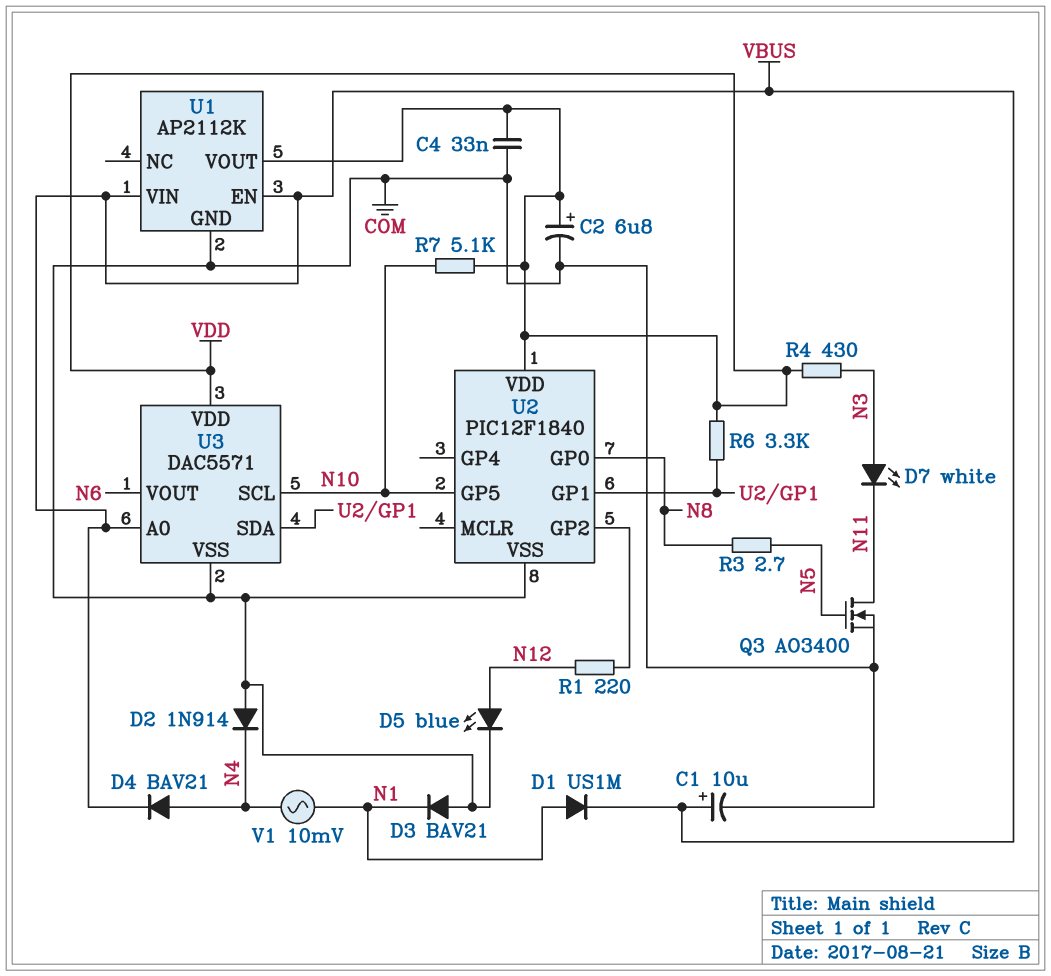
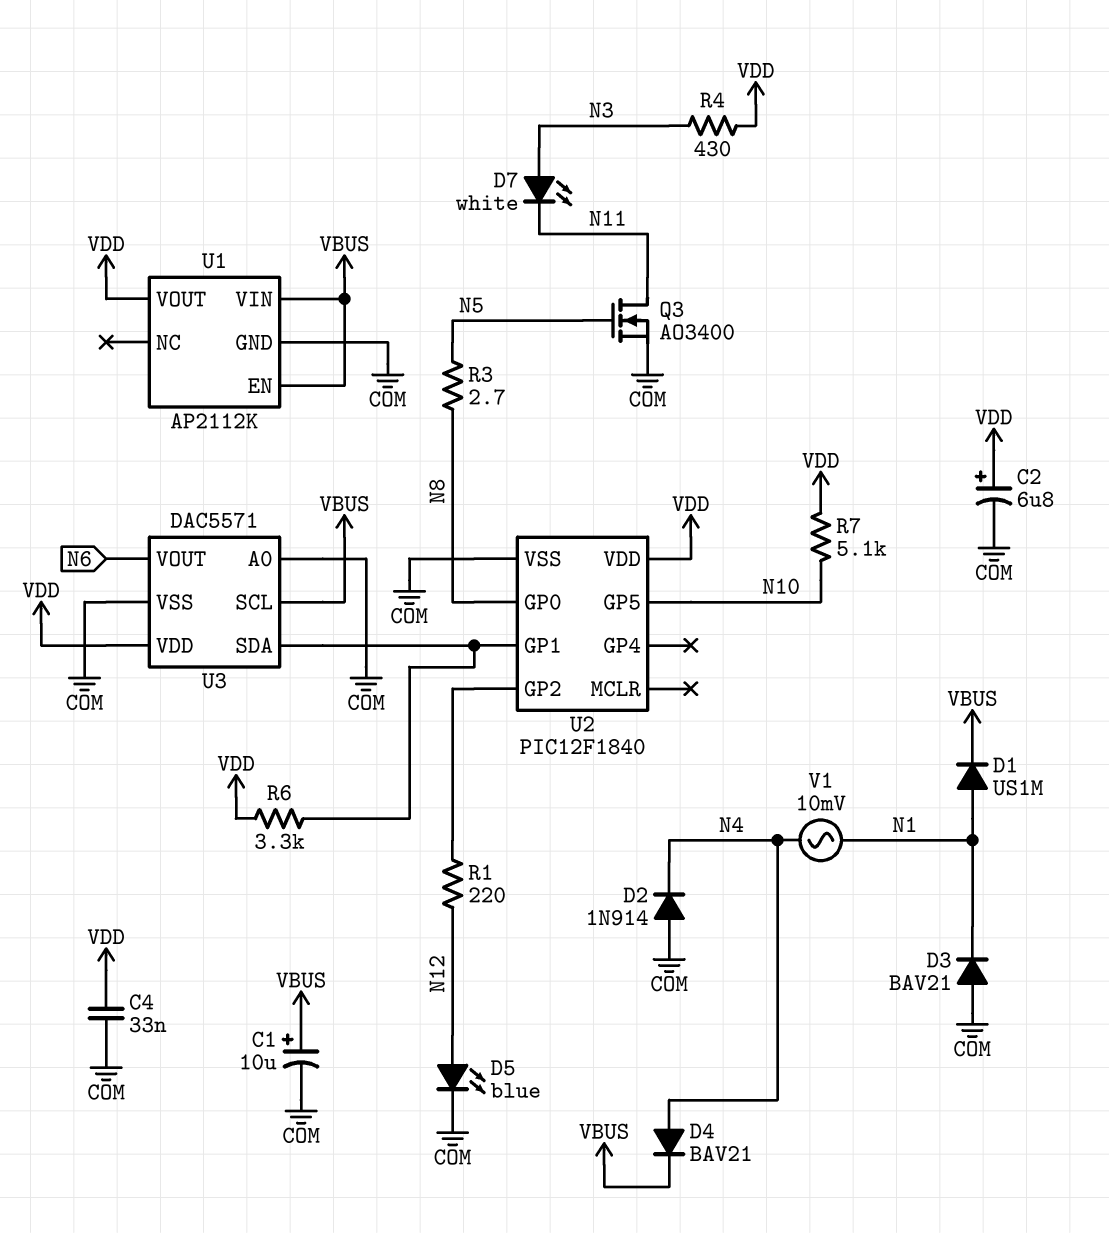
U3 pin A0: VBUS -> COM
U3 pin SCL: N10 -> VBUS

